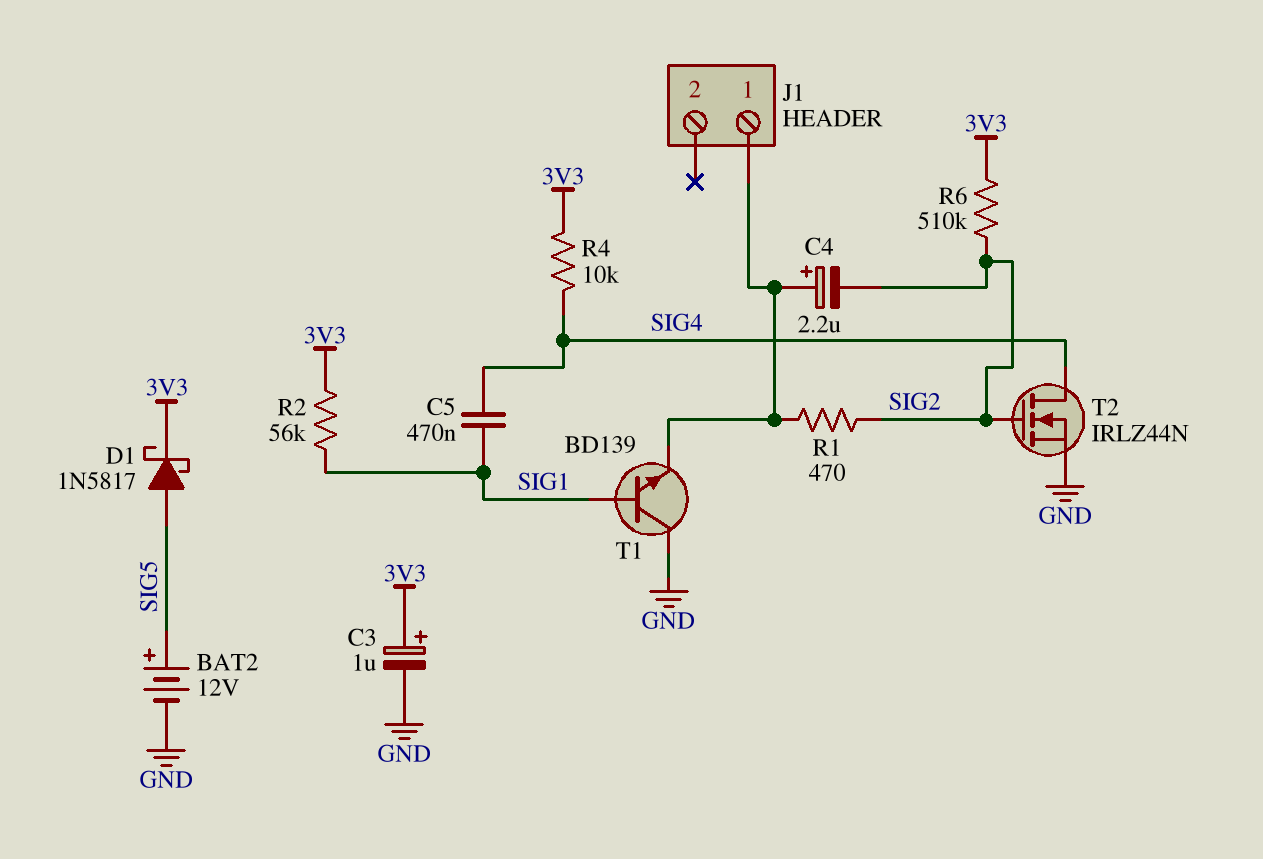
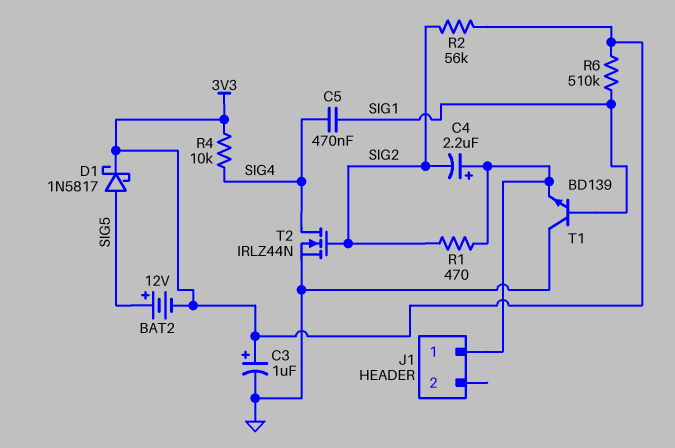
BAT2: 12V (plus SIG5, minus GND) -> 12V (plus SIG5, minus 3V3)
R2: 56k (3V3, SIG1) -> 56k (3V3, SIG2)
R6: 510k (3V3, SIG2) -> 510k (3V3, SIG1)

